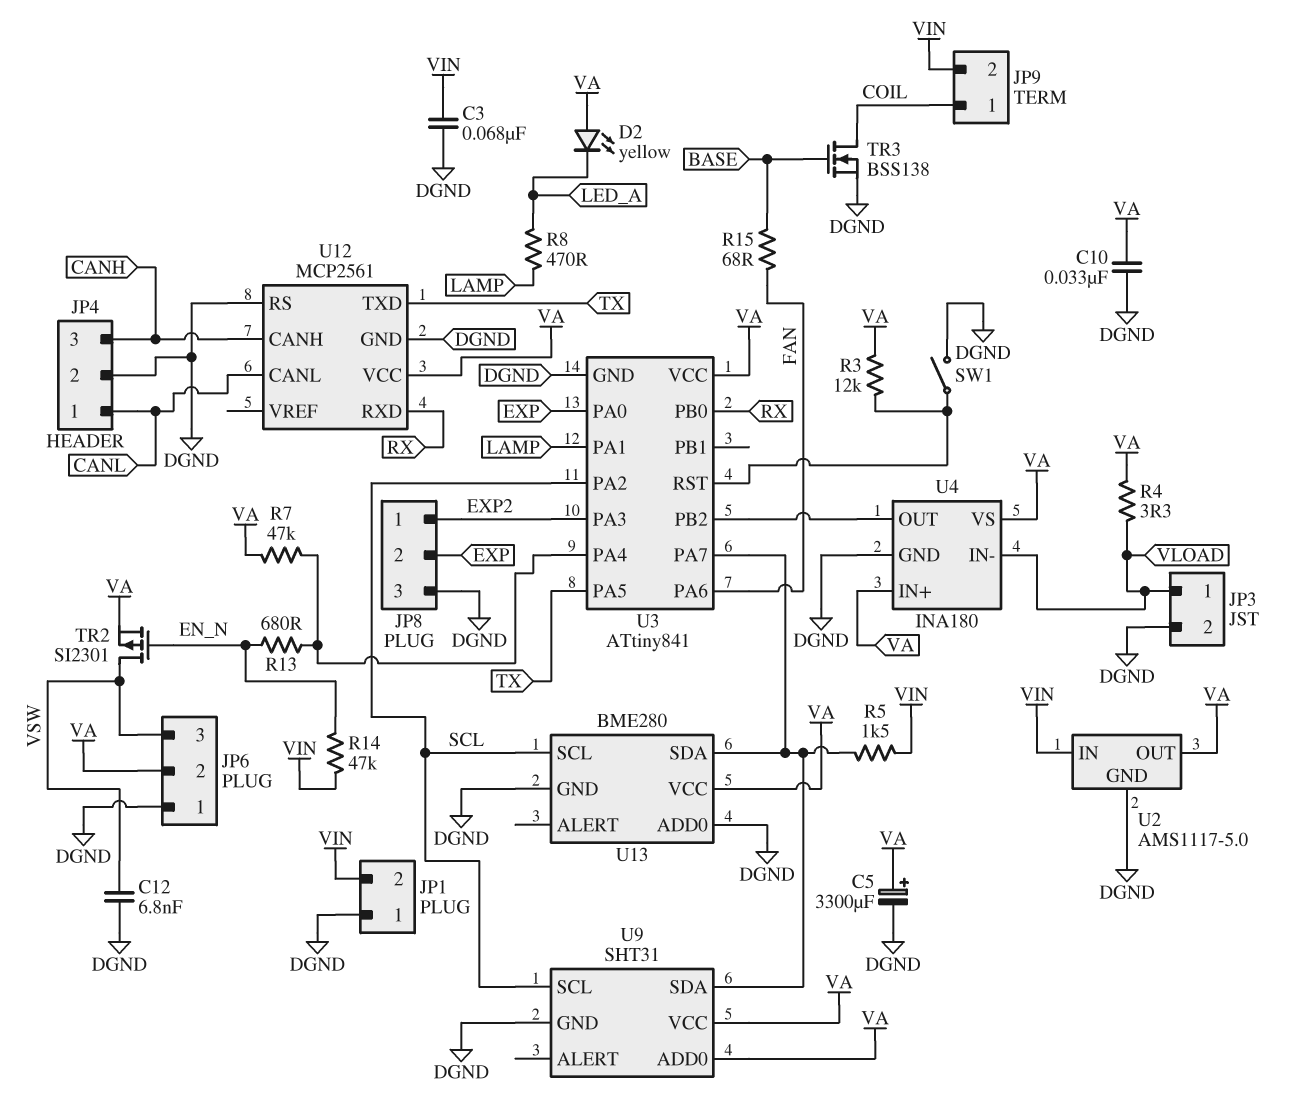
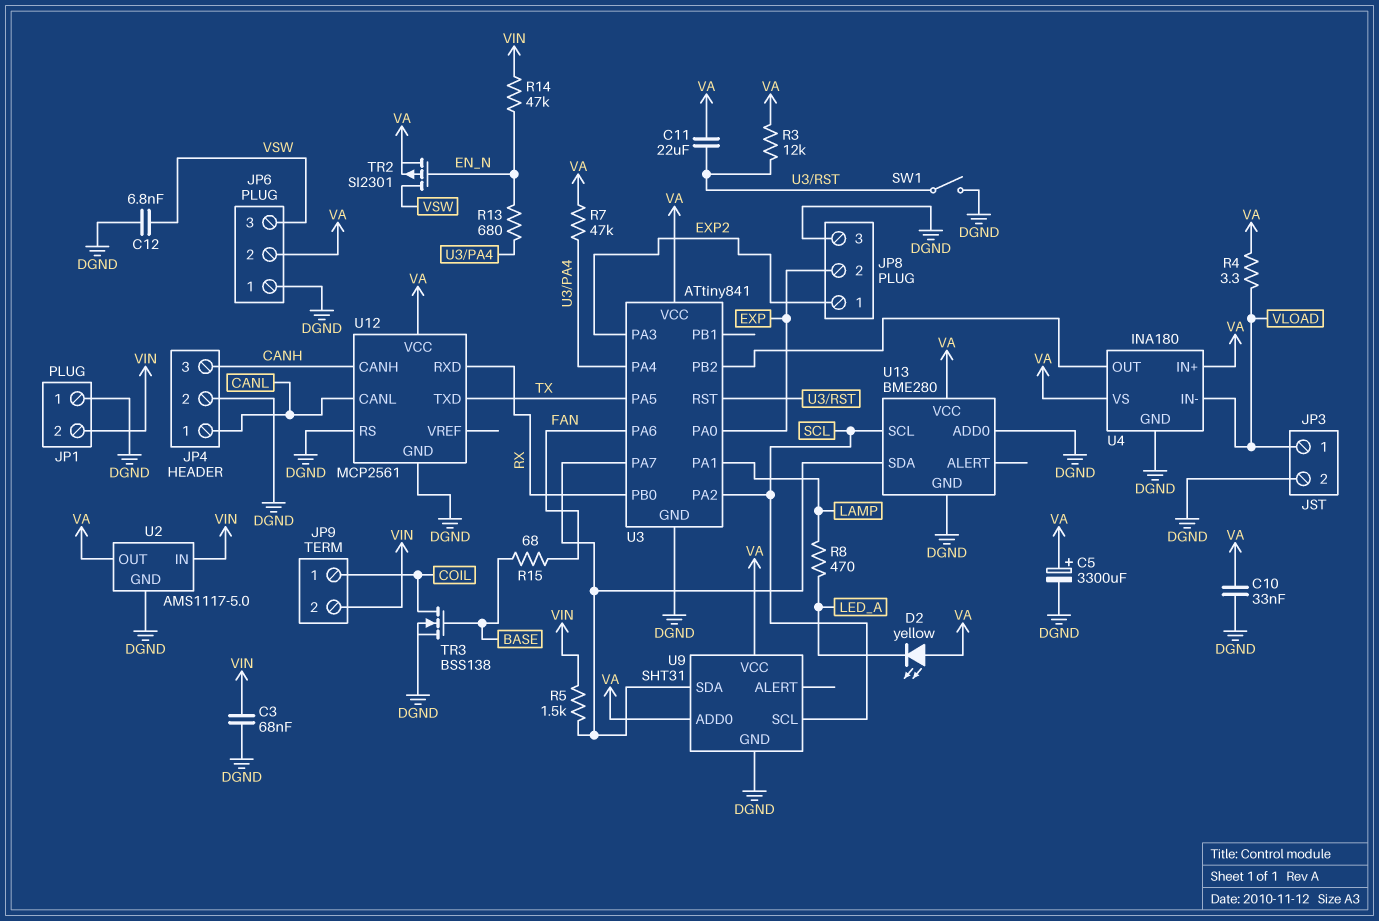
C11: none -> 22uF (U3/RST, VA)

